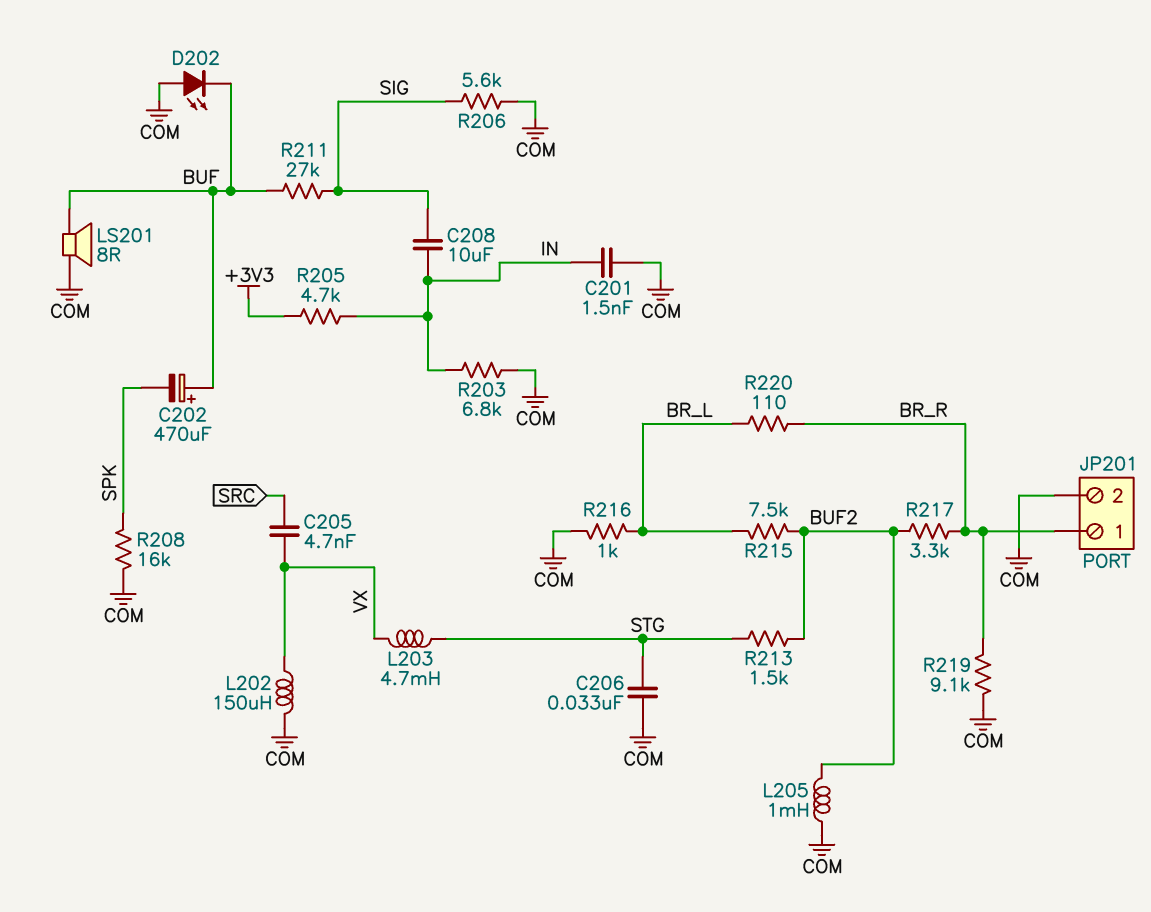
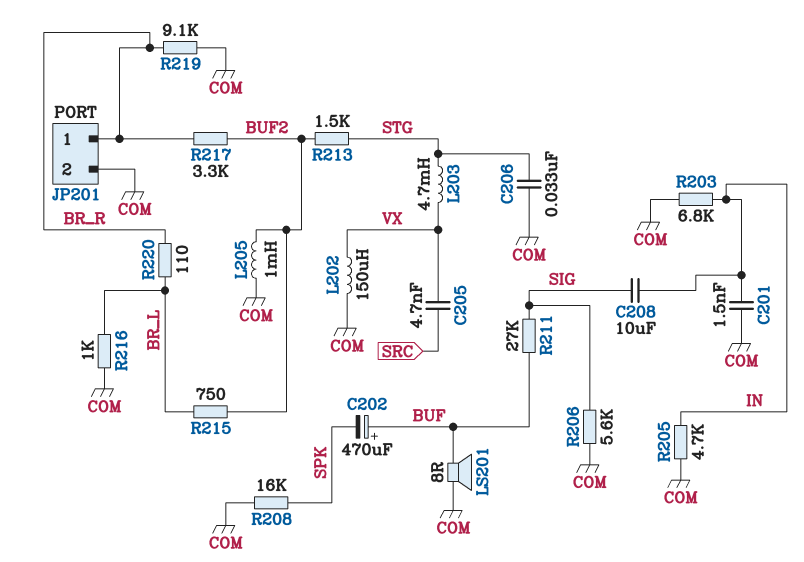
D202: LED (A COM, K BUF) -> none
R205: 4.7k (+3V3, IN) -> 4.7k (COM, IN)
R215: 7.5k (BR_L, BUF2) -> 750 (BR_L, BUF2)

